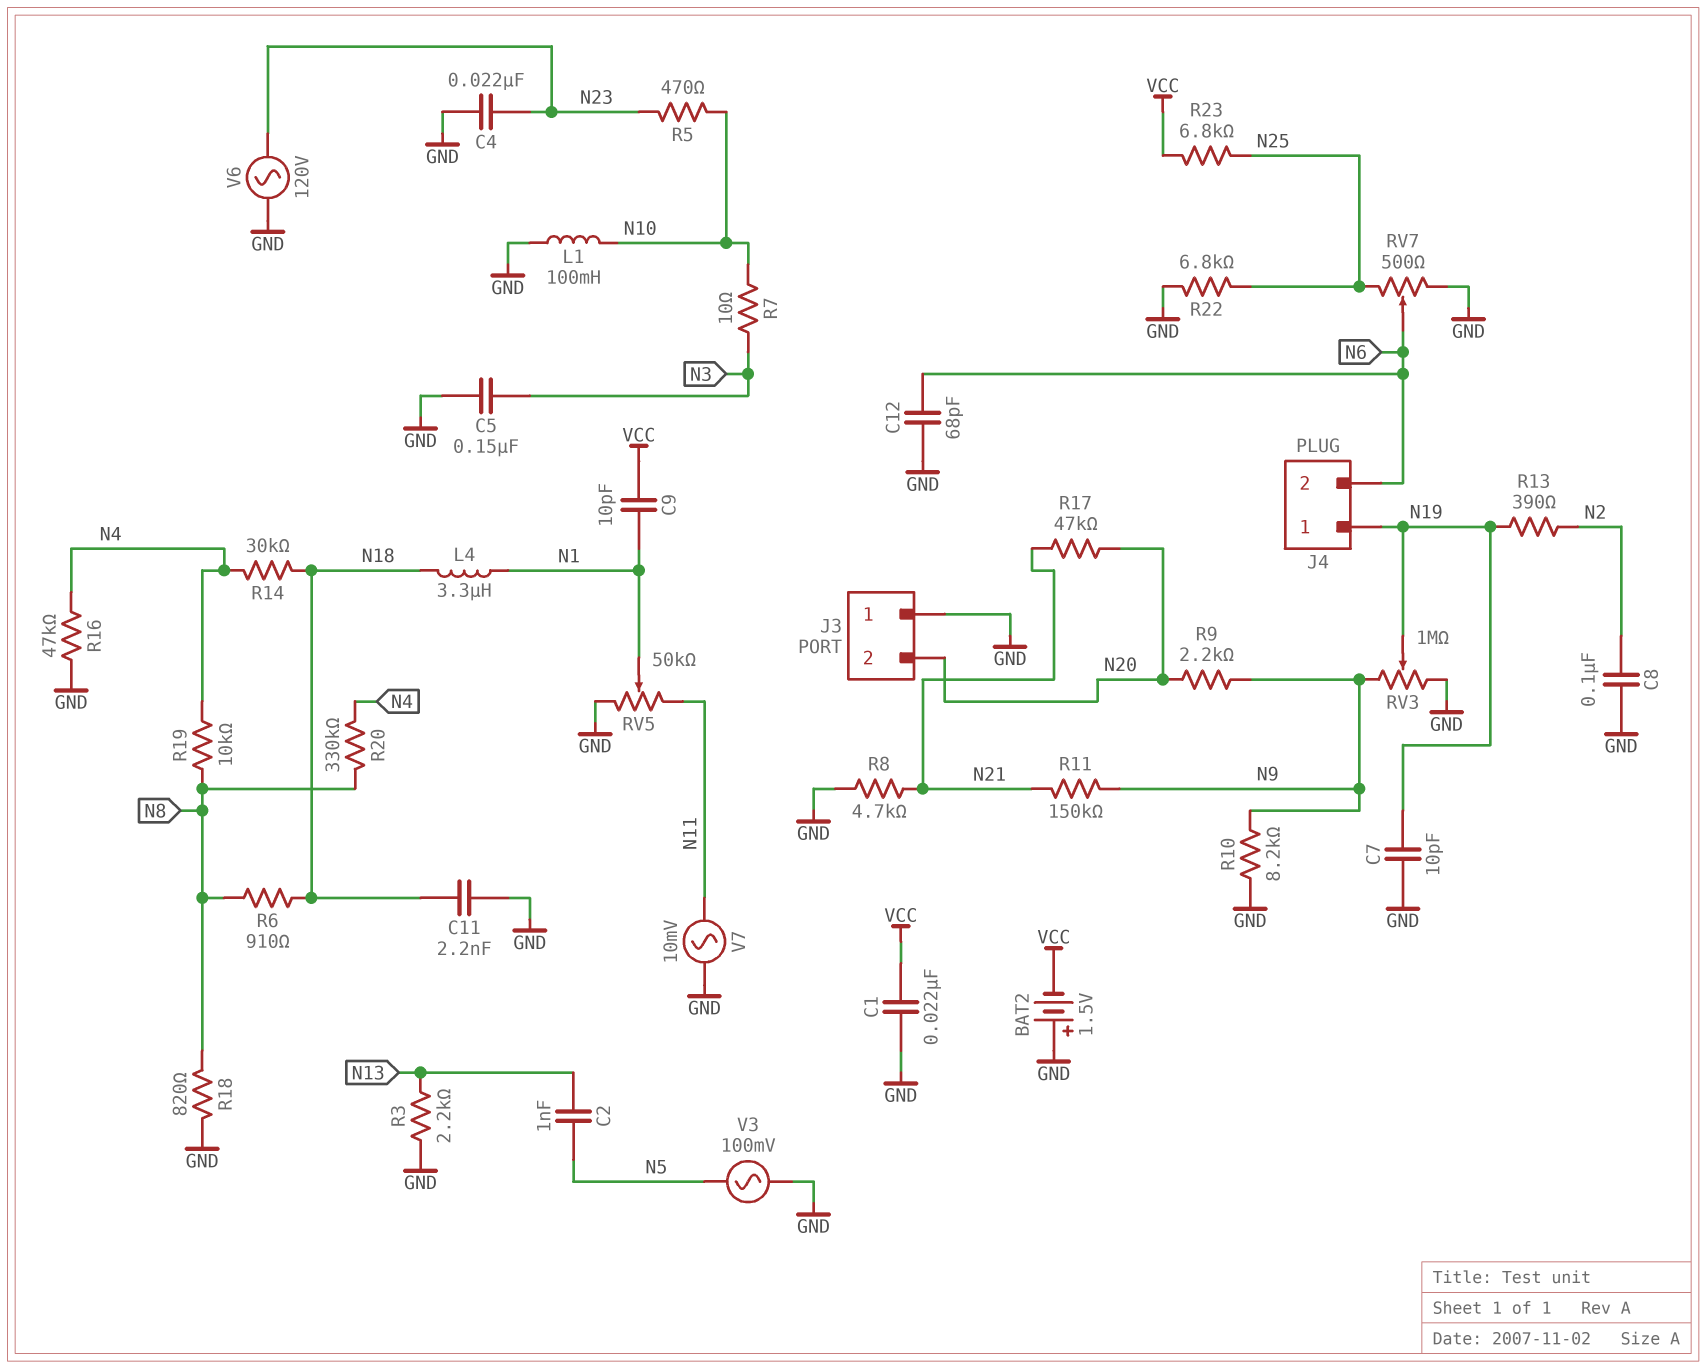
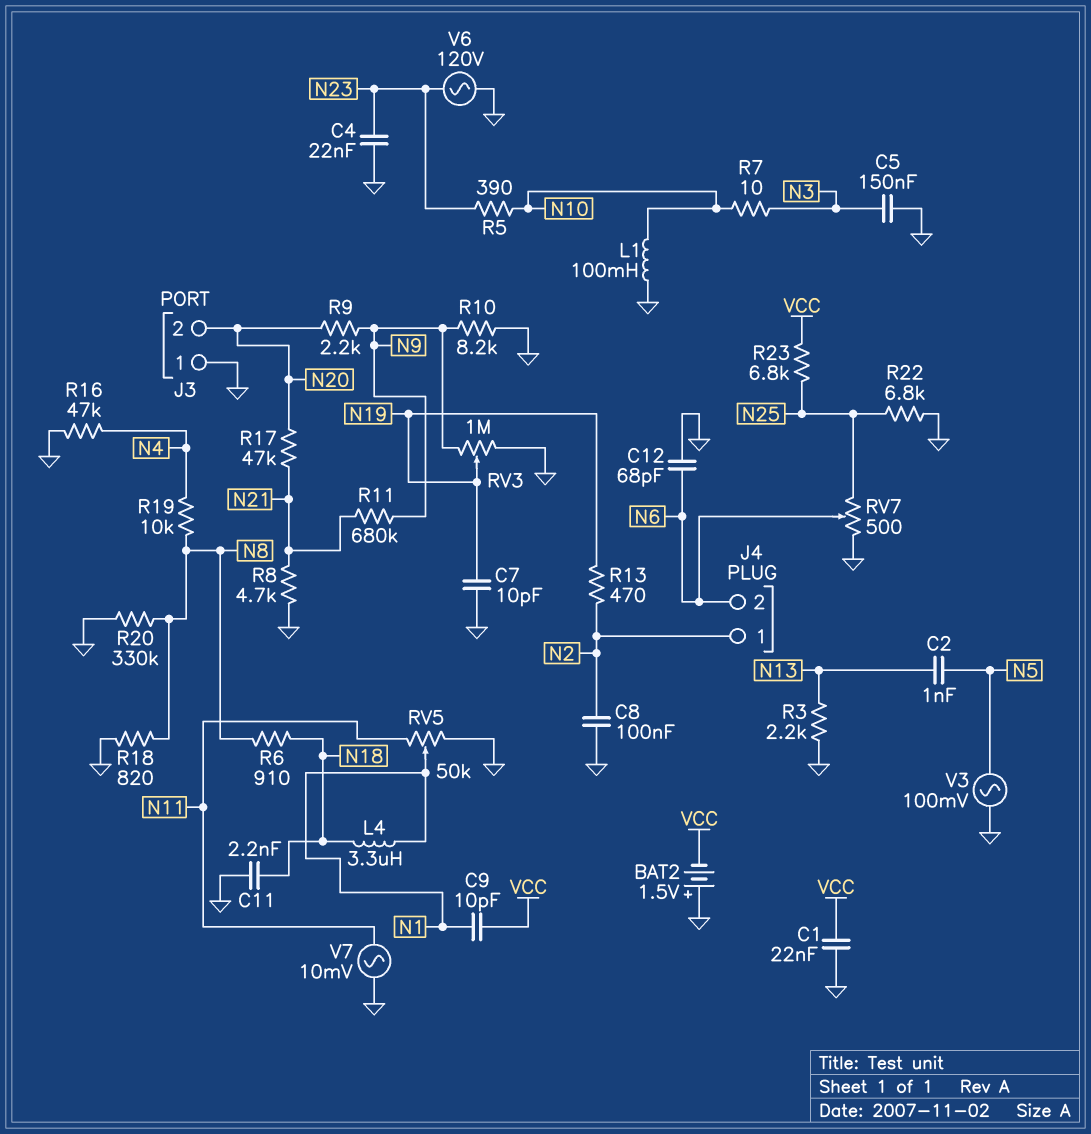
J4 pin 1: N19 -> N2
R5: 470 (N10, N23) -> 390 (N10, N23)
R11: 150k (N9, N21) -> 680k (N9, N21)
R13: 390 (N2, N19) -> 470 (N2, N19)
R14: 30k (N4, N18) -> none
R20: 330k (N4, N8) -> 330k (GND, N8)

